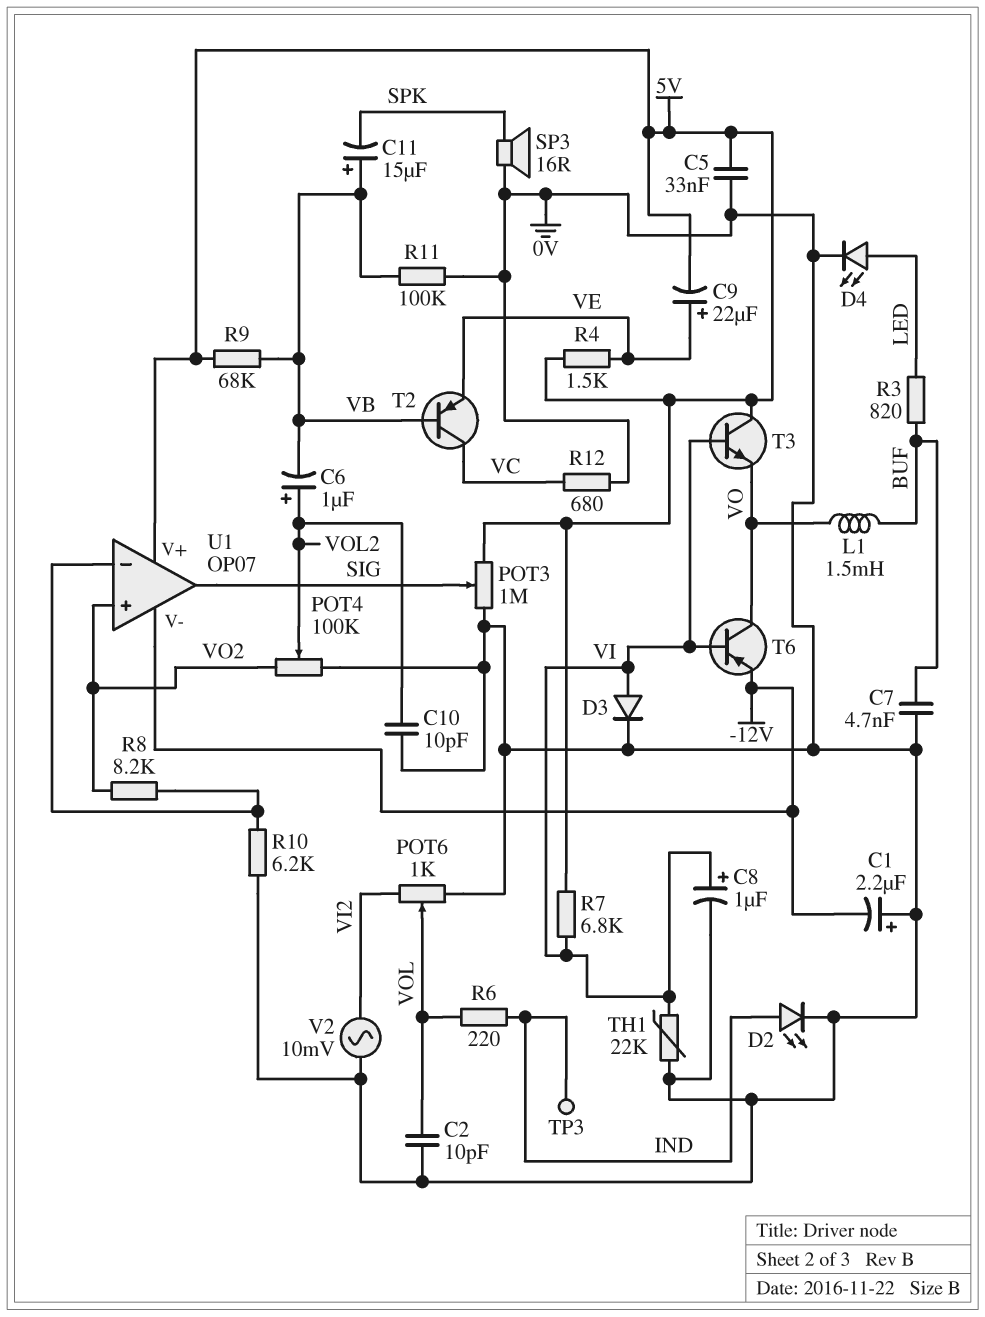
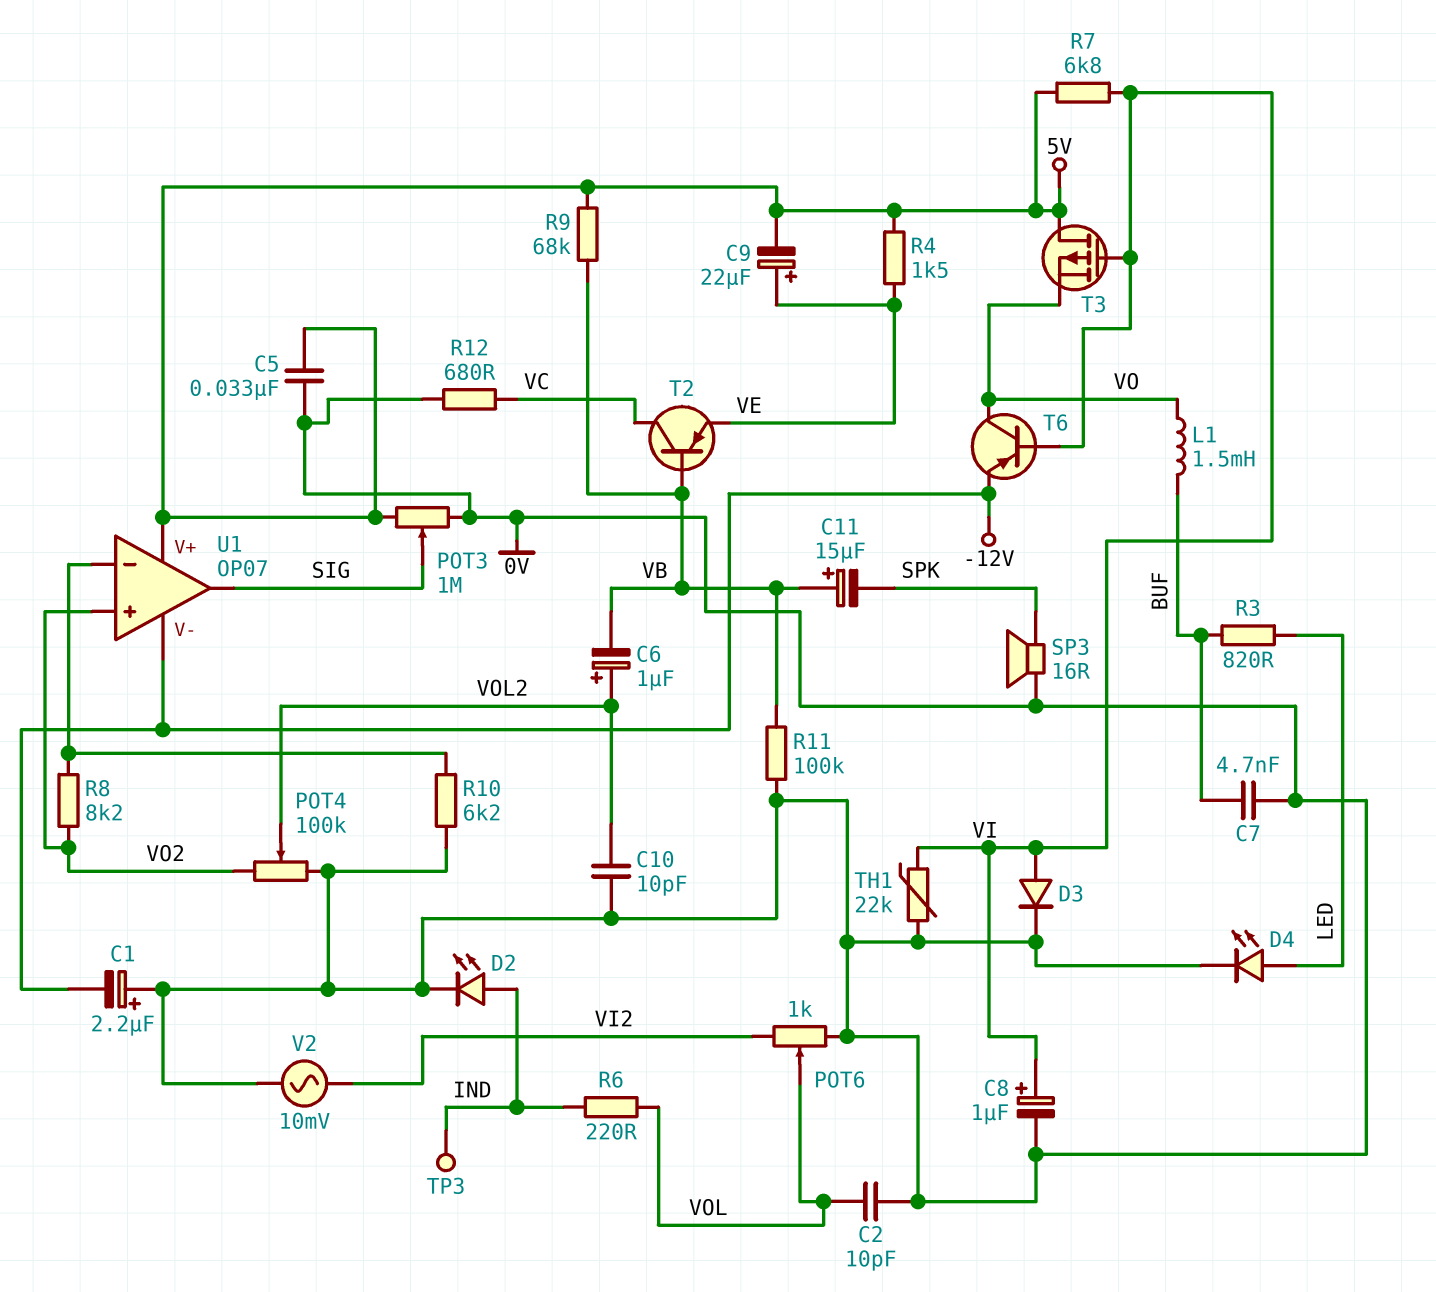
T3: NPN (B VI, C 5V, E VO) -> PMOS (G VI, D 5V, S VO)

